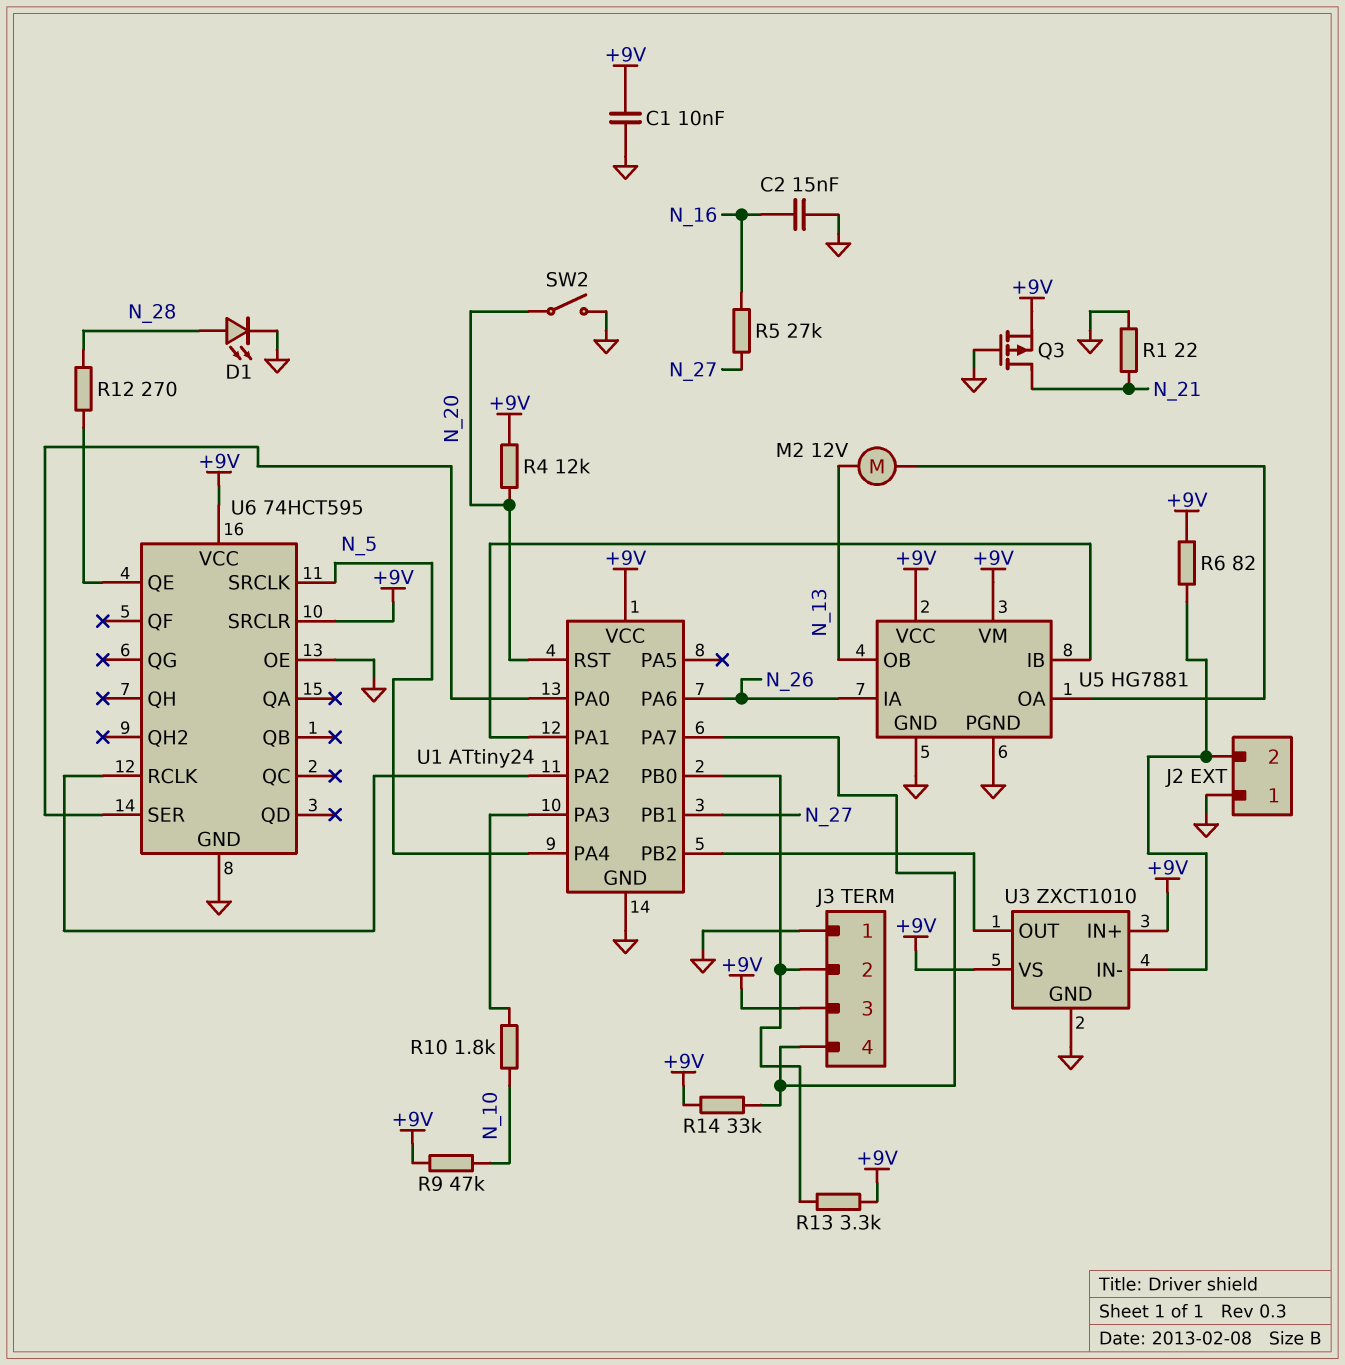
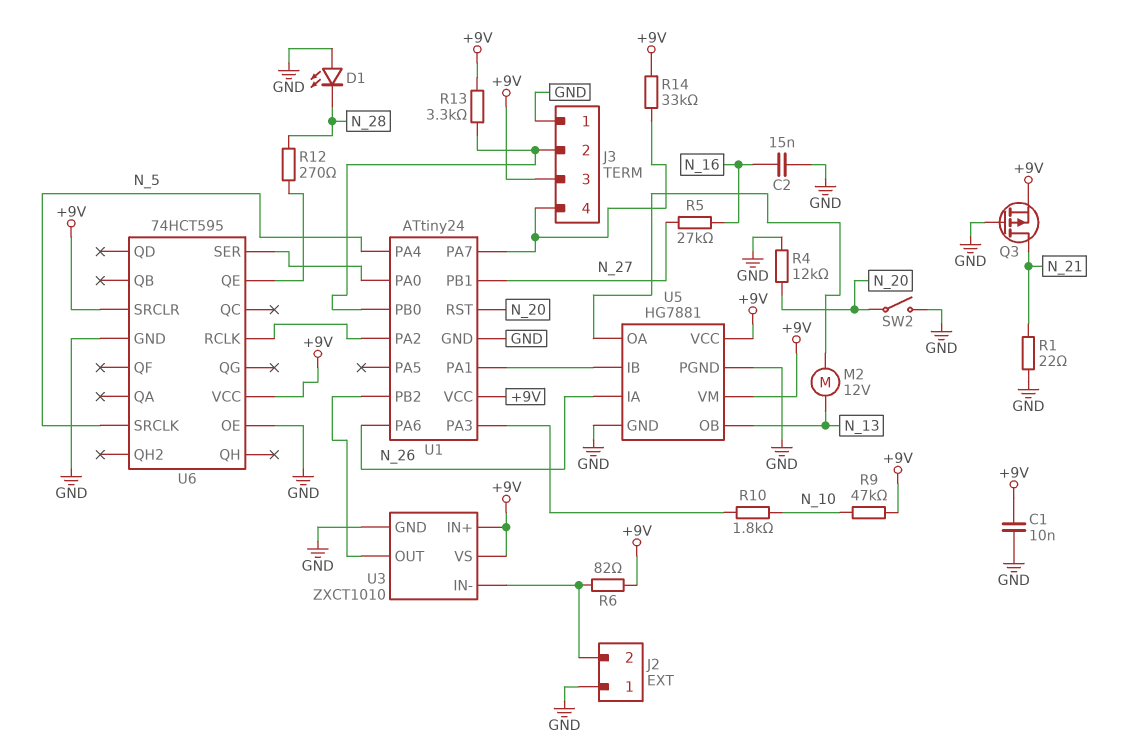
D1: LED (A N_28, K GND) -> LED (A GND, K N_28)
R4: 12k (+9V, N_20) -> 12k (GND, N_20)

